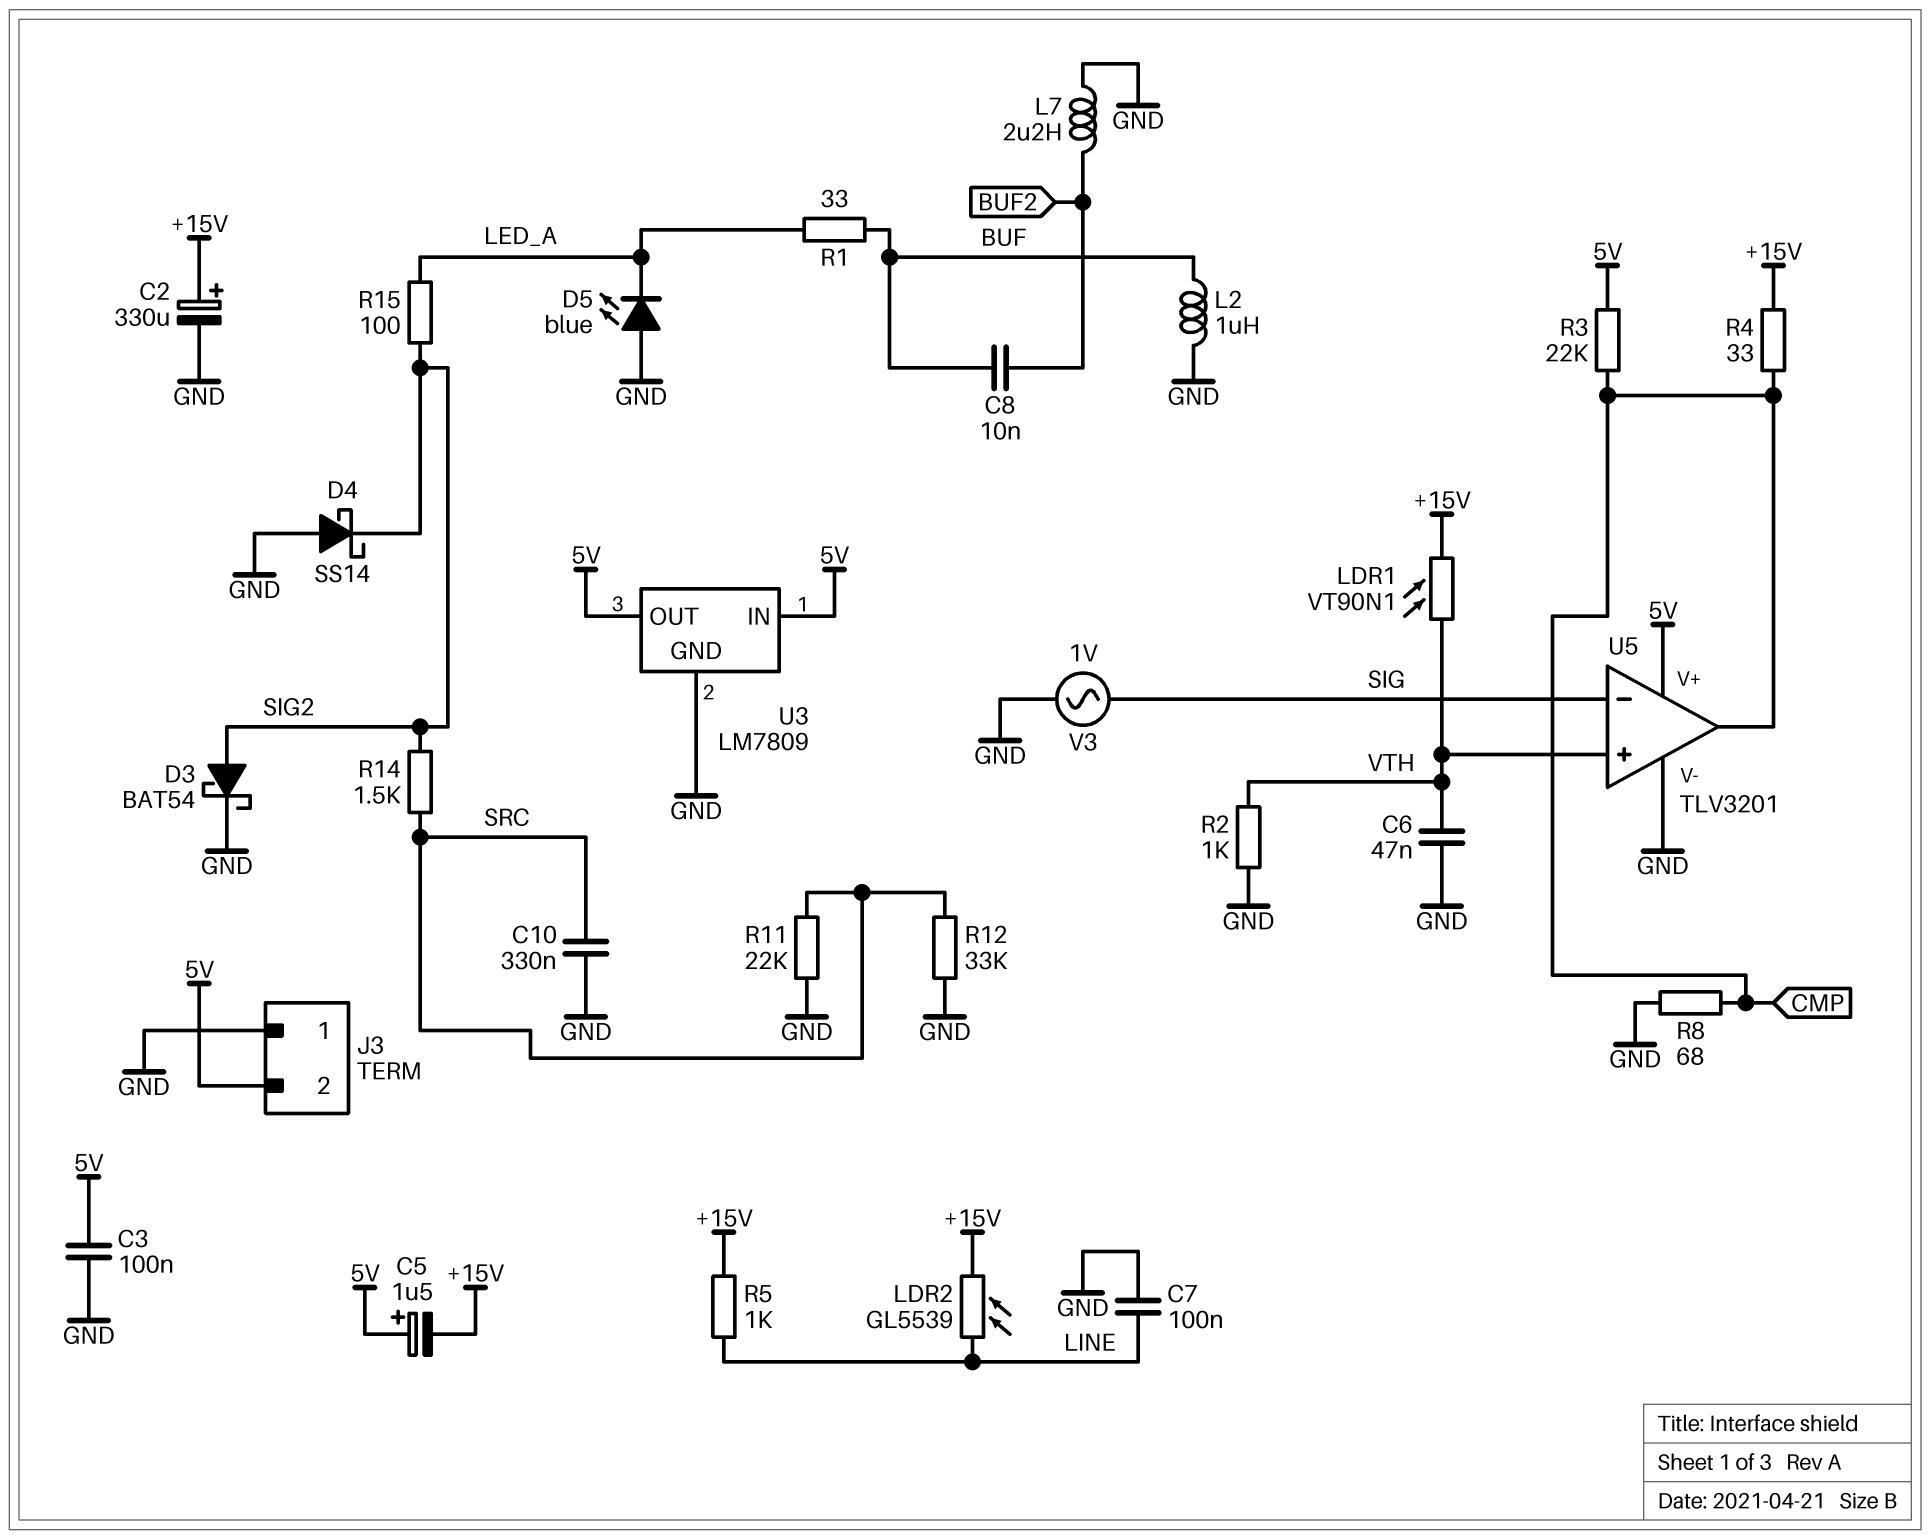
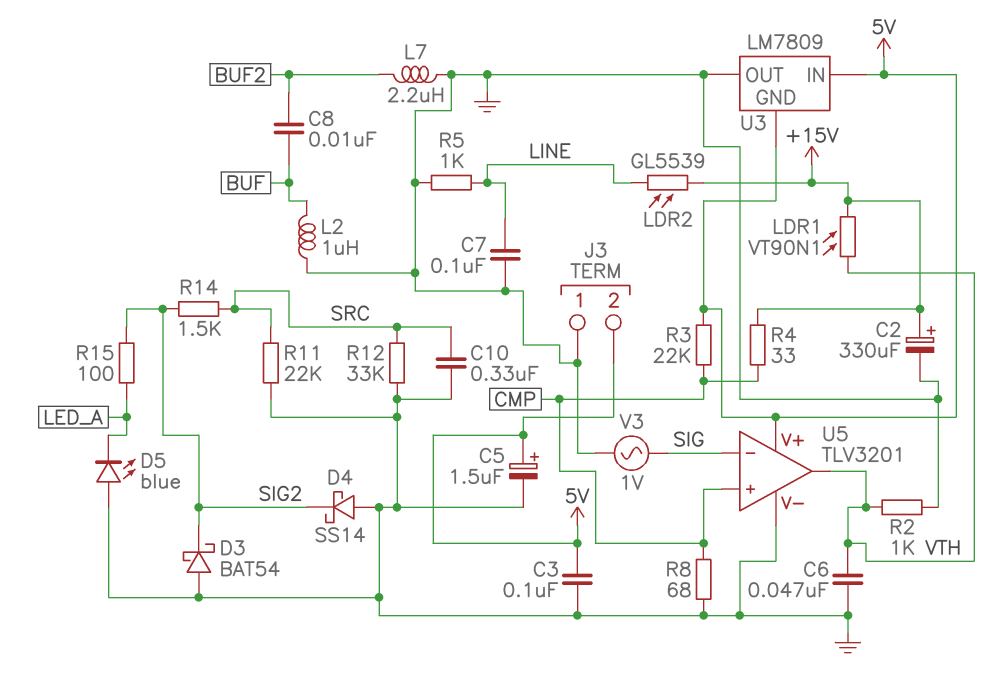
C5: 1.5uF (plus 5V, minus +15V) -> 1.5uF (plus 5V, minus GND)
D3: schottky BAT54 (A SIG2, K GND) -> schottky BAT54 (A GND, K SIG2)
R1: 33 (BUF, LED_A) -> none
R5: 1k (+15V, LINE) -> 1k (GND, LINE)
U3 pin GND: GND -> 5V
U3 pin OUT: 5V -> GND
U5 pin in+: VTH -> CMP
U5 pin out: CMP -> VTH

